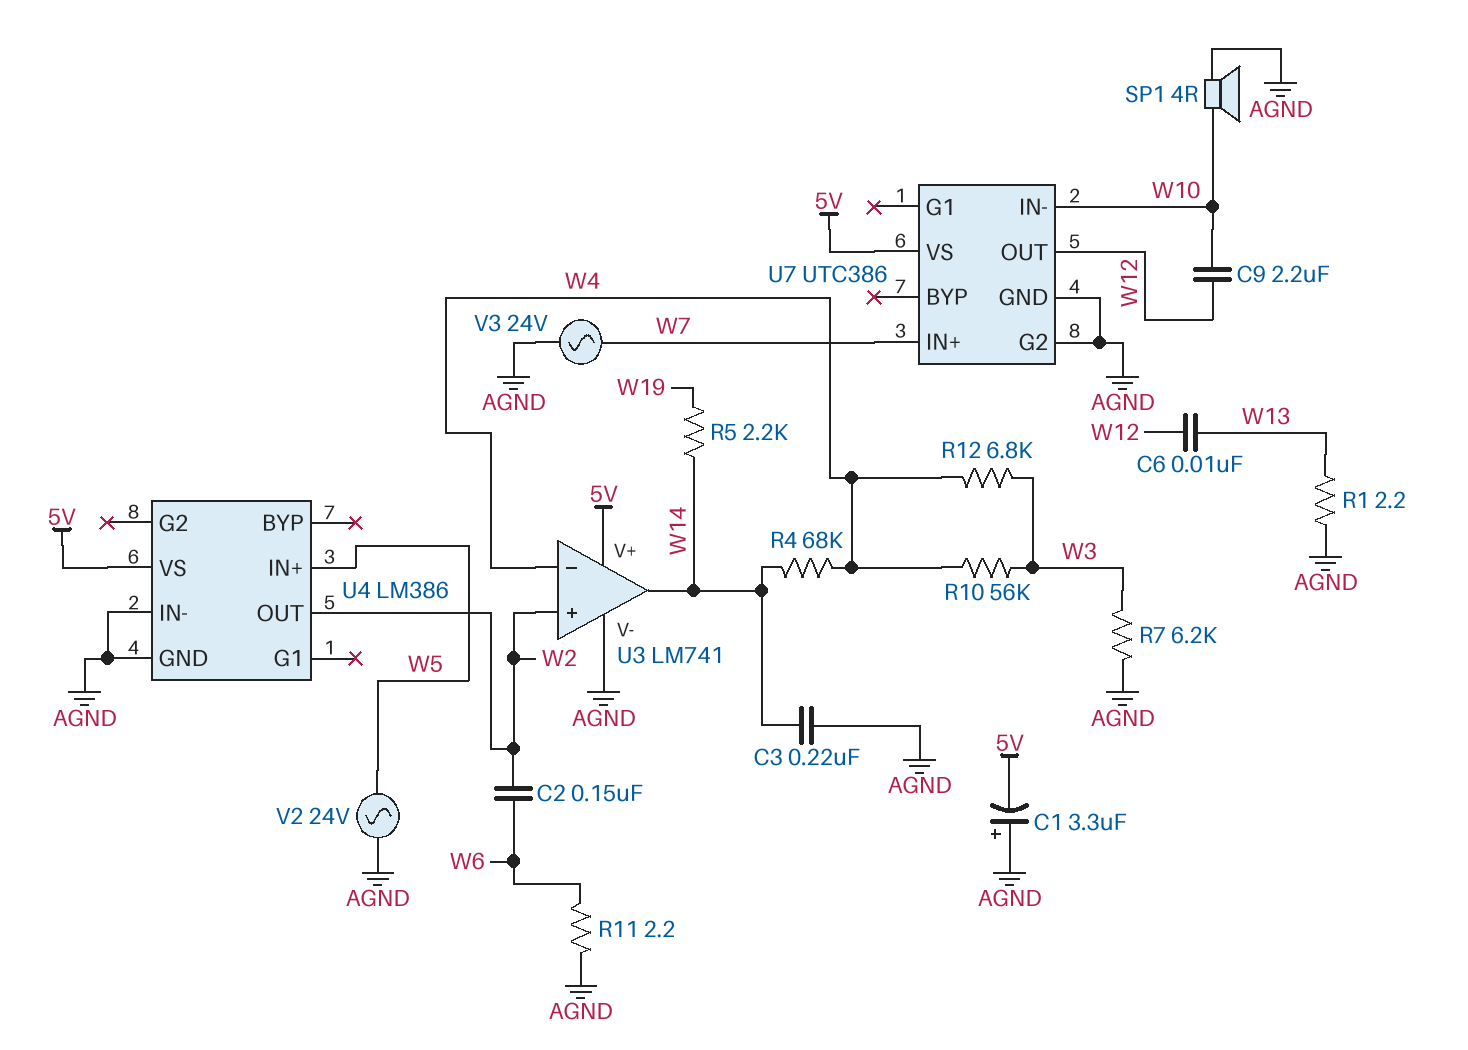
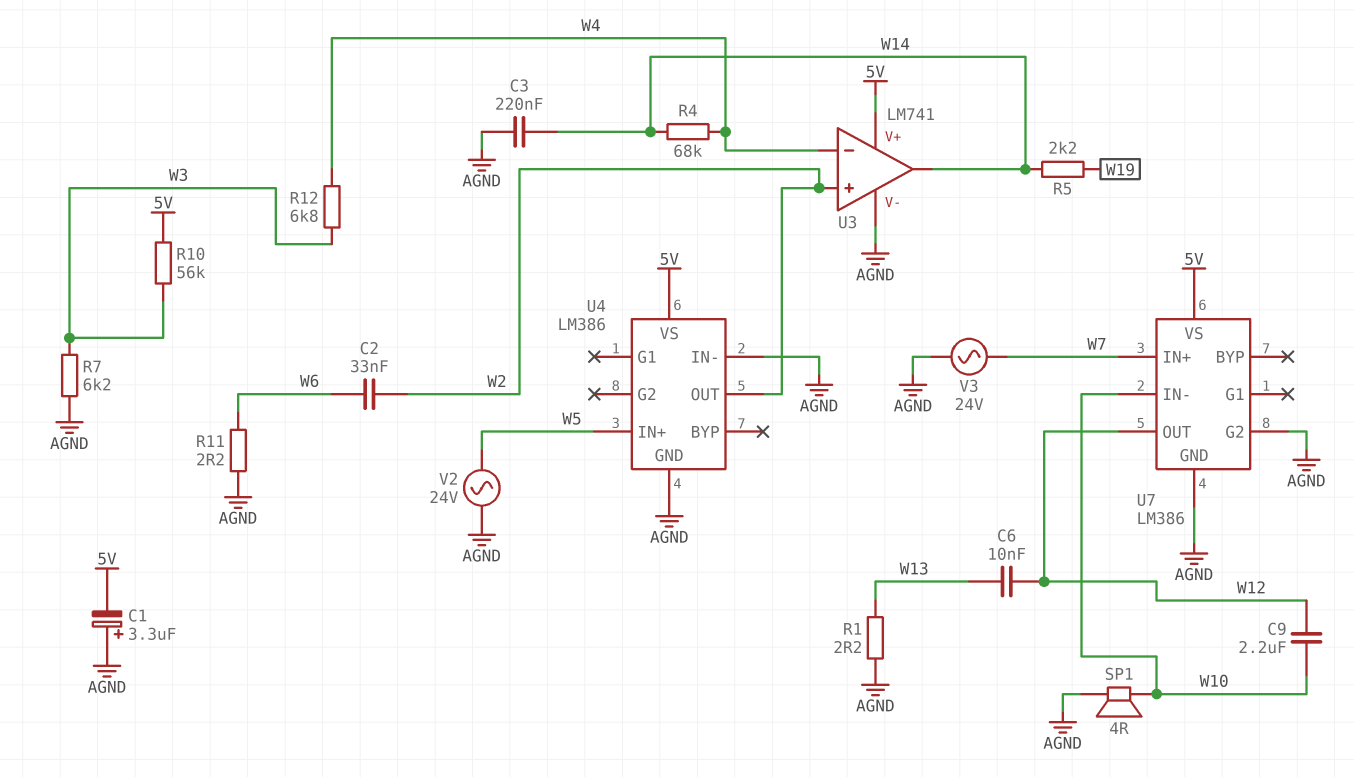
C2: 150nF (W2, W6) -> 33nF (W2, W6)
R10: 56k (W3, W4) -> 56k (5V, W3)
U7: UTC386 -> LM386

